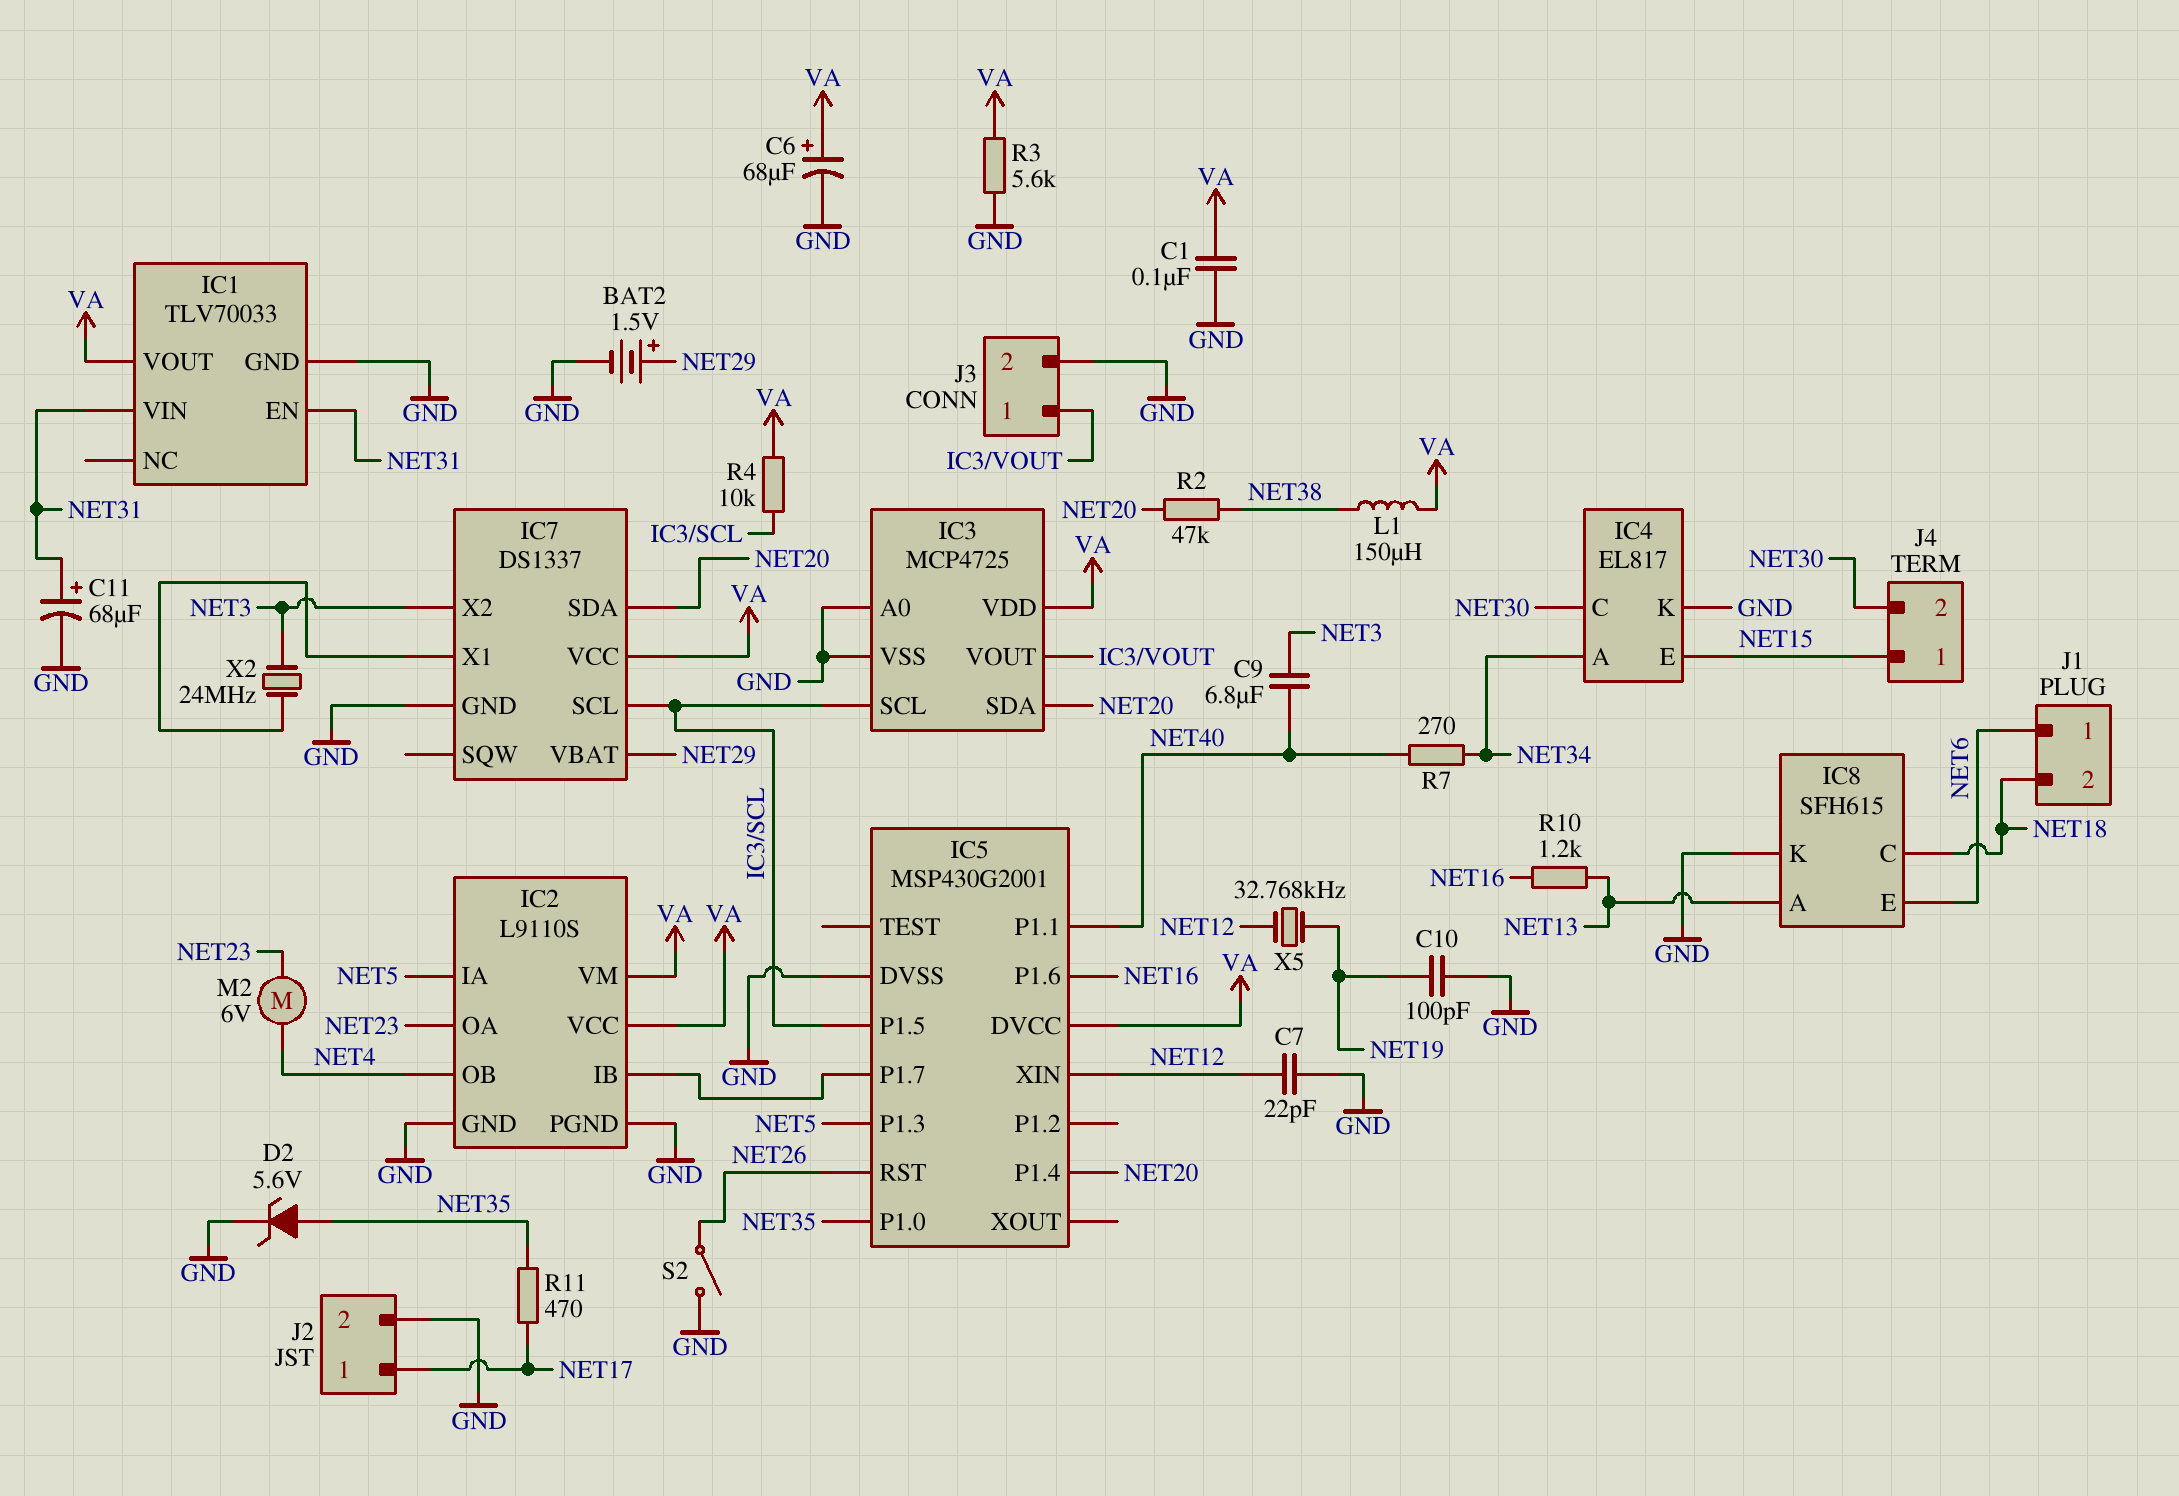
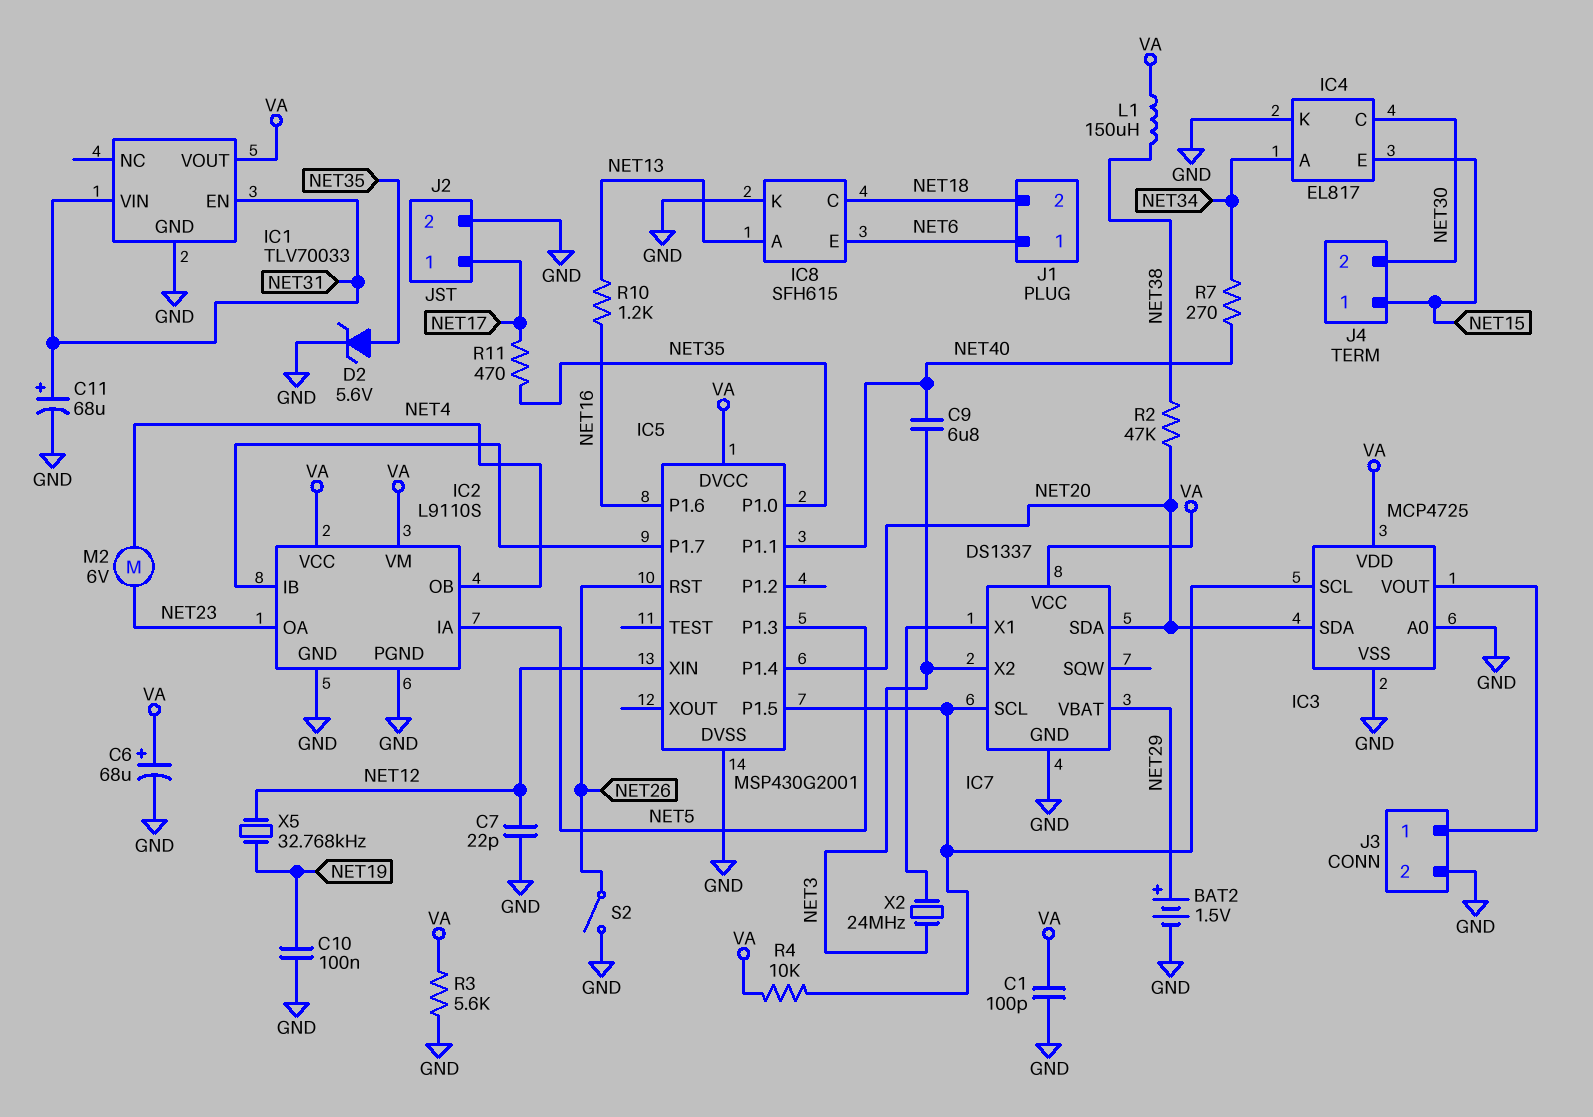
C1: 100nF (GND, VA) -> 100pF (GND, VA)
C10: 100pF (GND, NET19) -> 100nF (GND, NET19)

